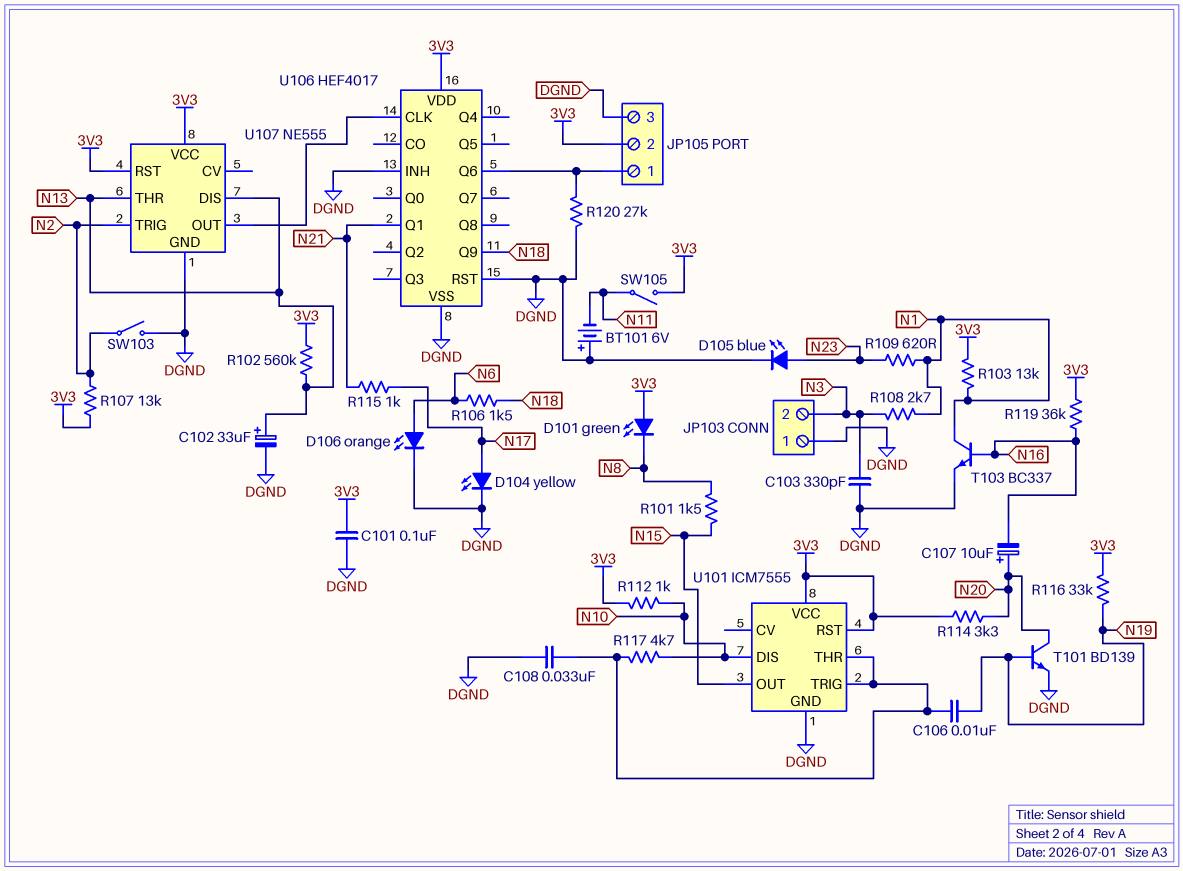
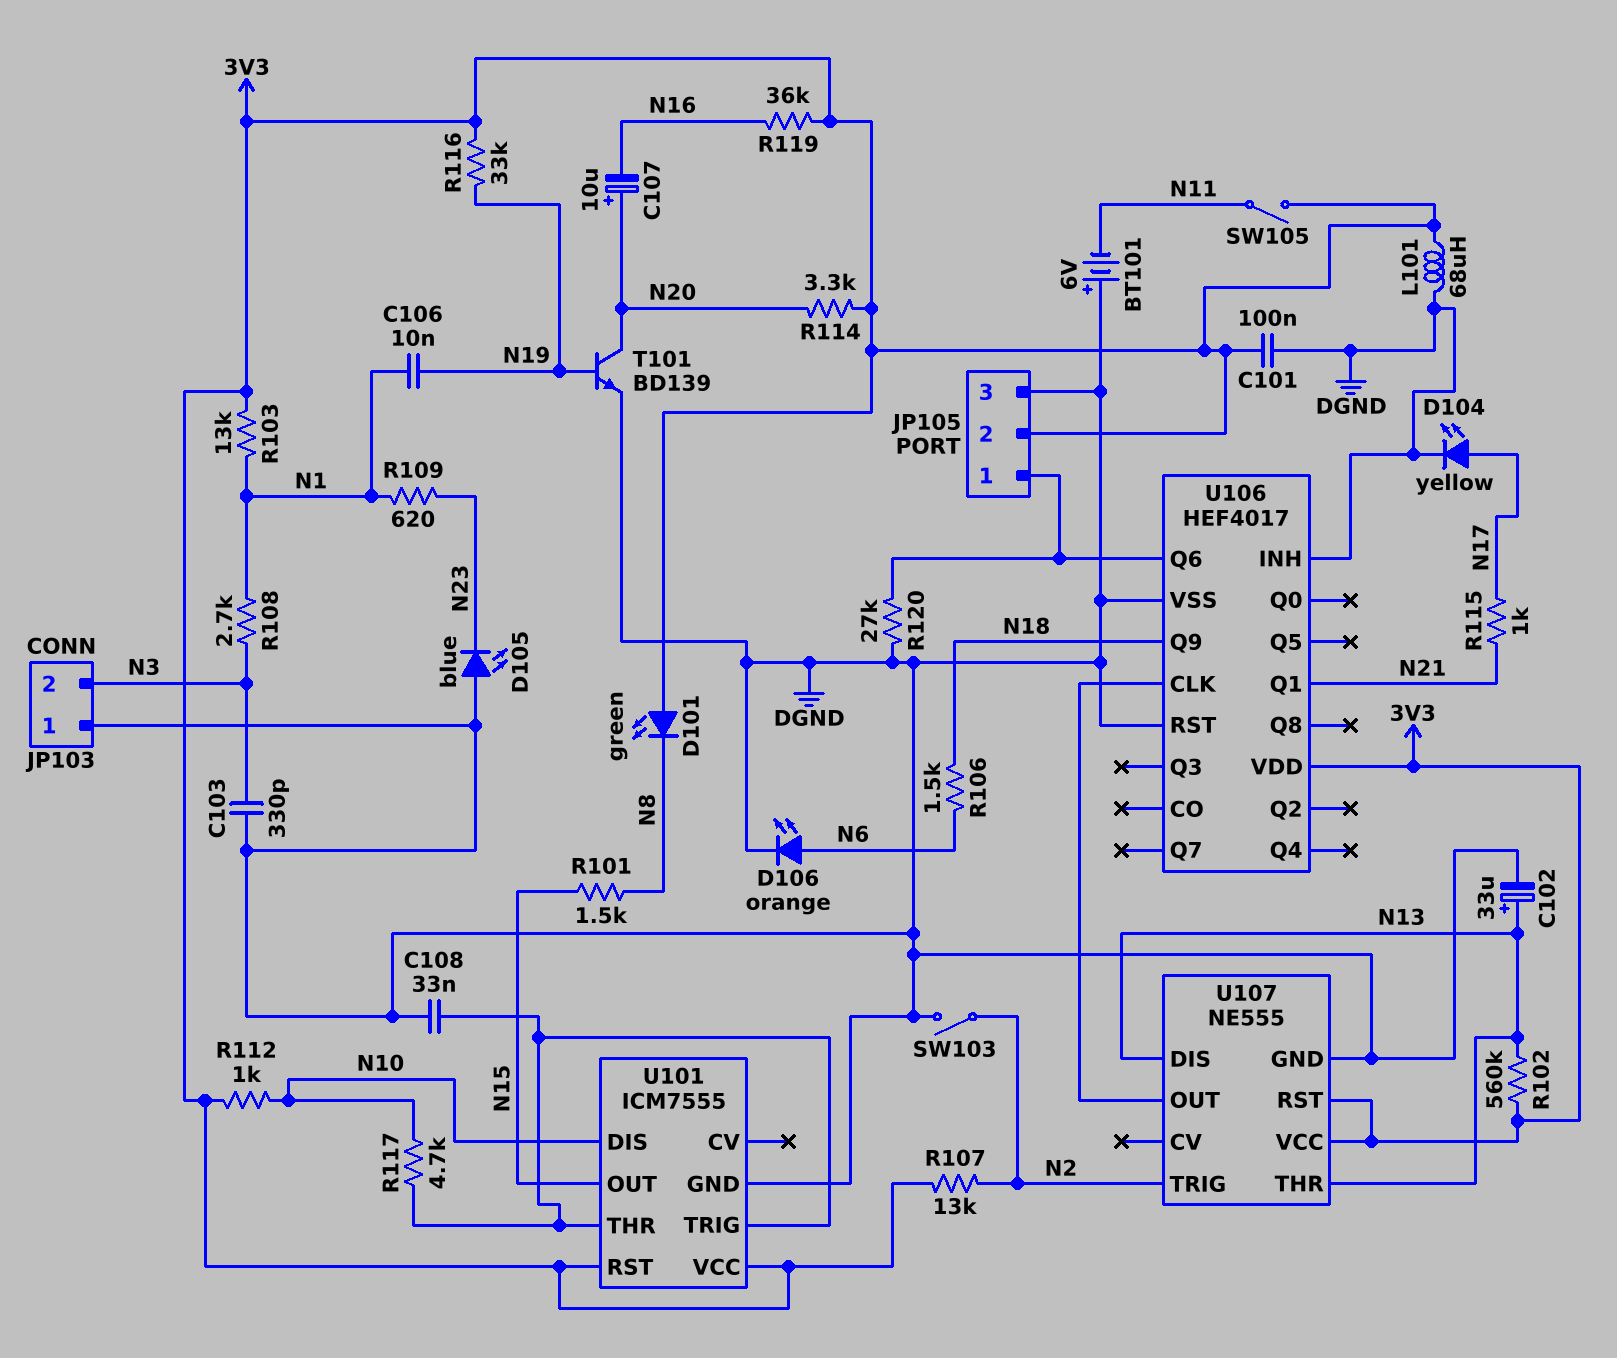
C106: 10nF (N19, U101/THR) -> 10nF (N1, N19)
D105: LED blue (A N23, K DGND) -> LED blue (A DGND, K N23)
L101: none -> 68uH (3V3, DGND)
T103: NPN BC337 (B N16, C N1, E DGND) -> none

